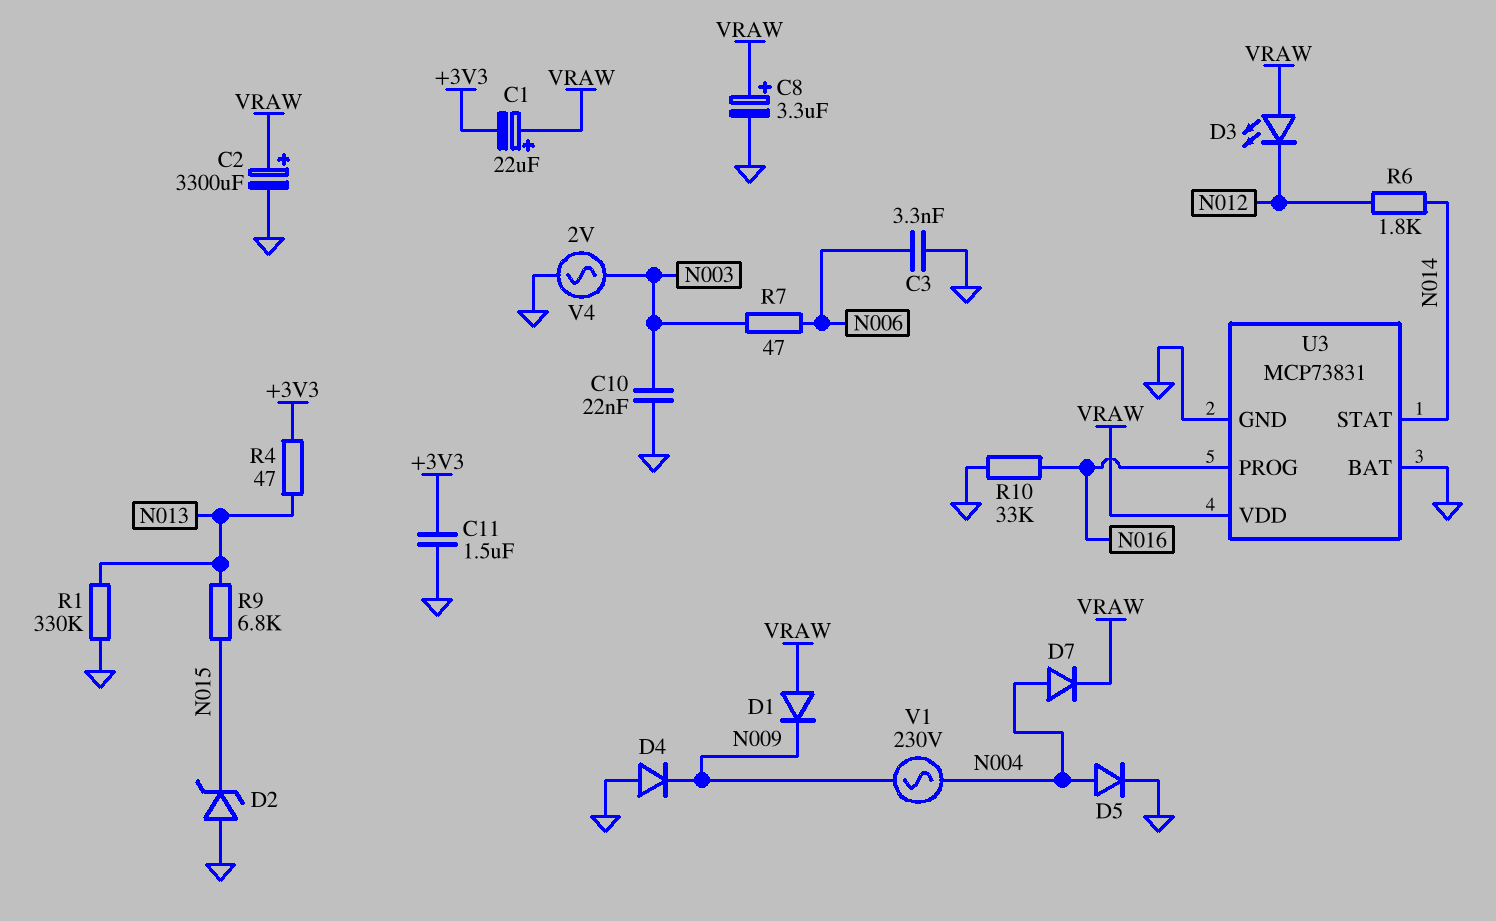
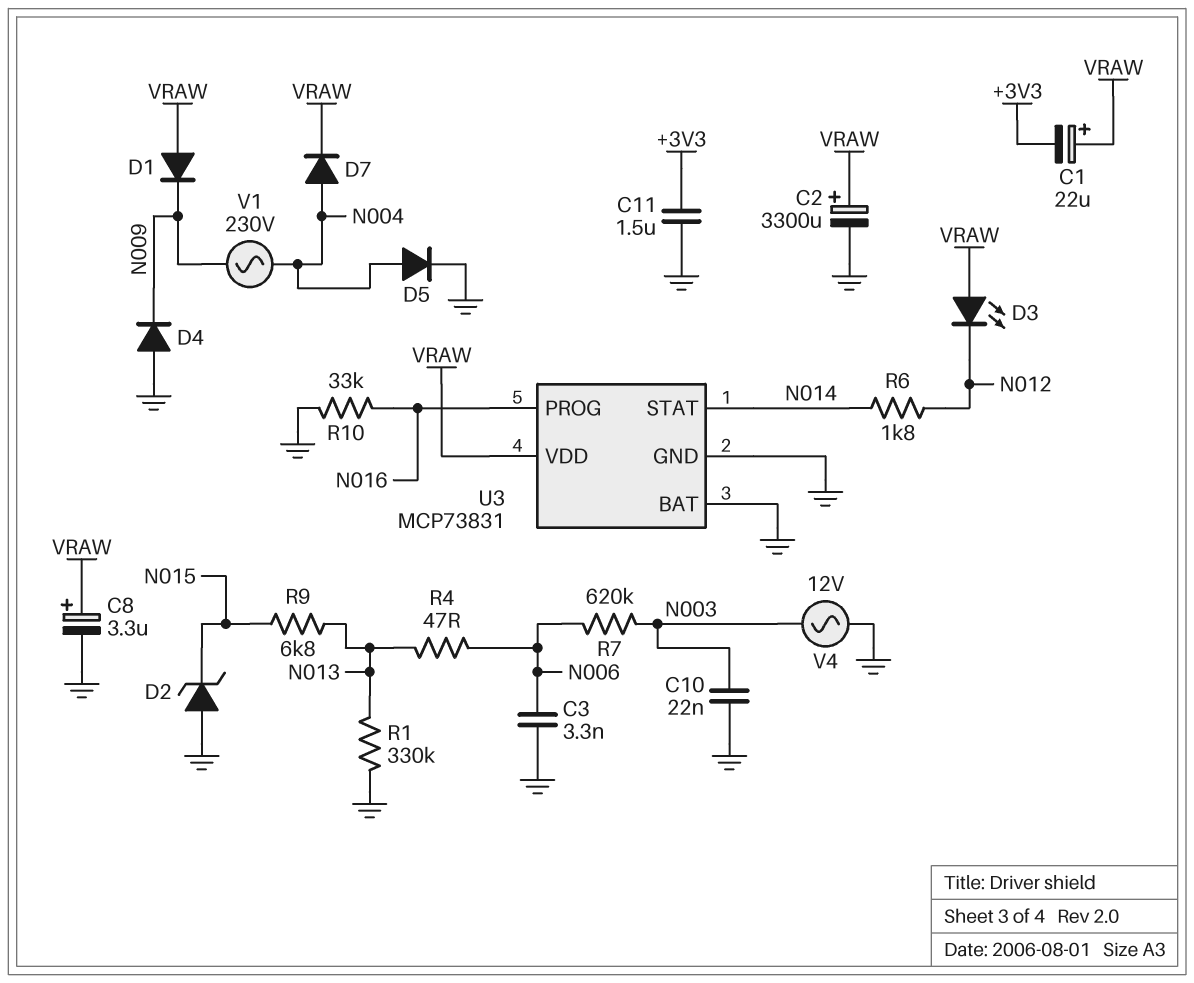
R4: 47 (+3V3, N013) -> 47 (N006, N013)
R7: 47 (N003, N006) -> 620k (N003, N006)
V4: AC 2V (GND, N003) -> AC 12V (GND, N003)

